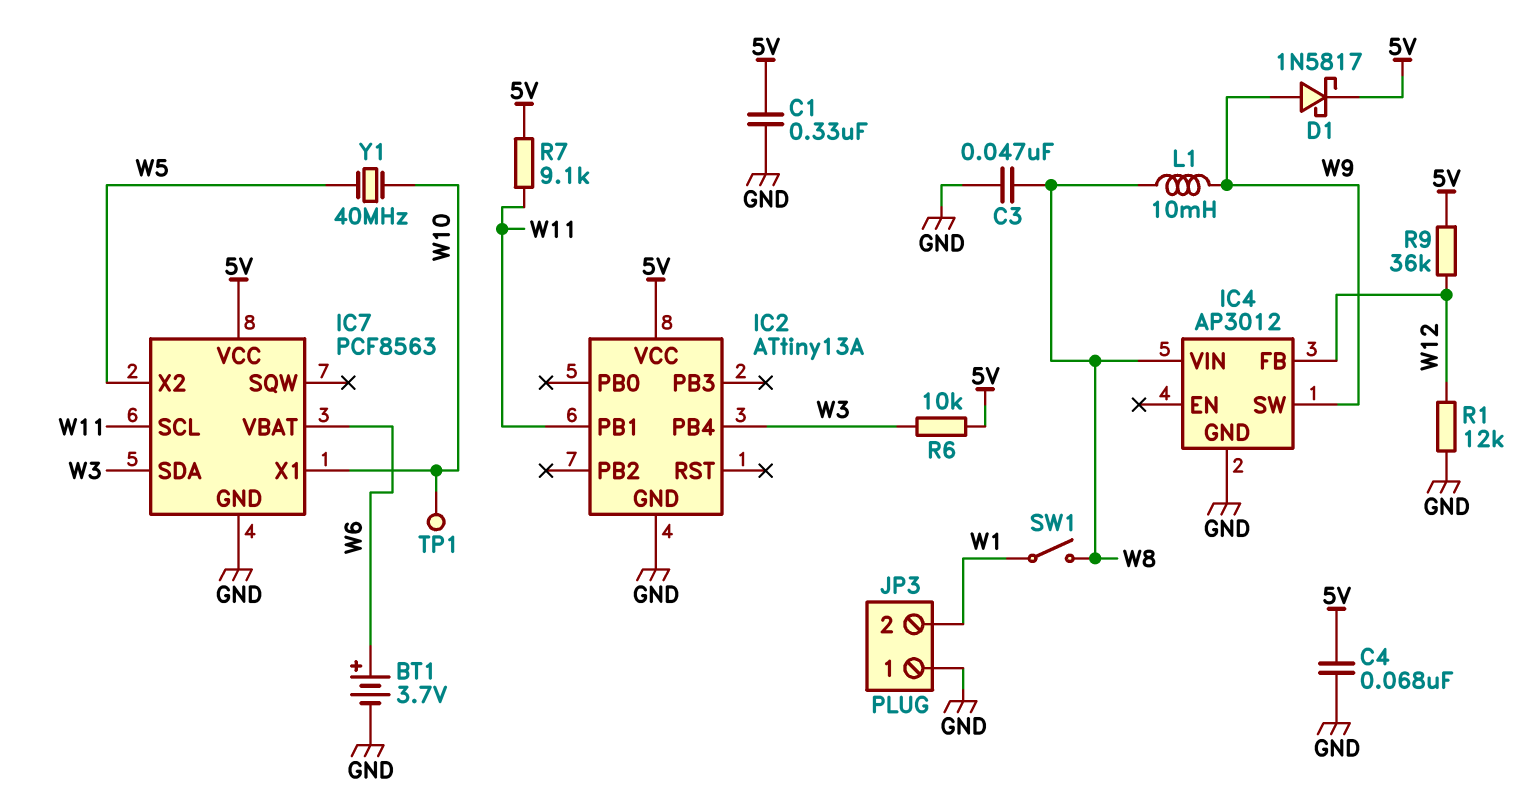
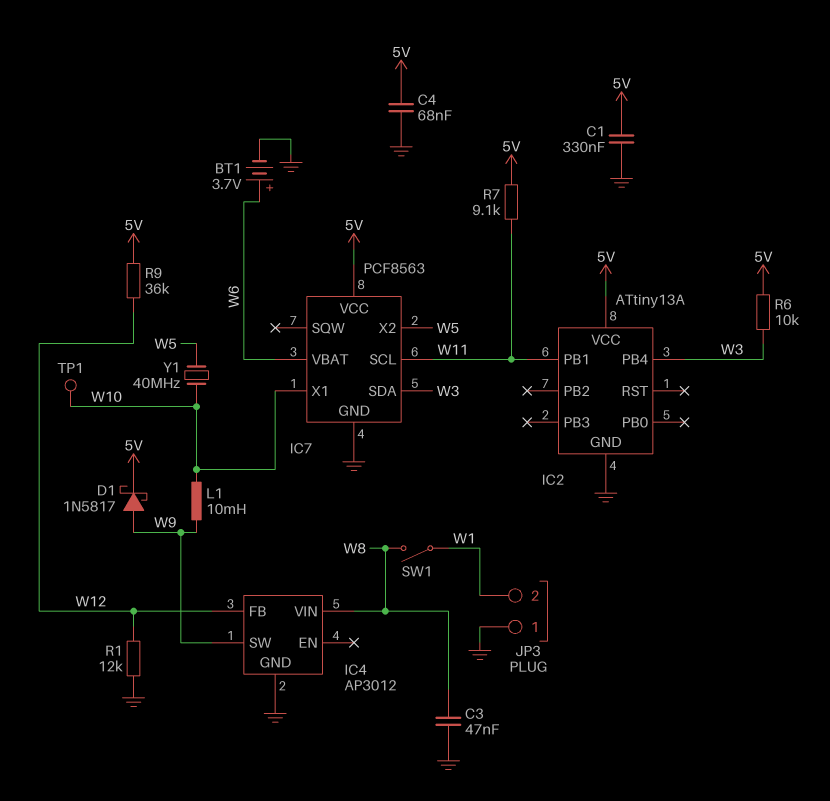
L1: 10mH (W8, W9) -> 10mH (W9, W10)

